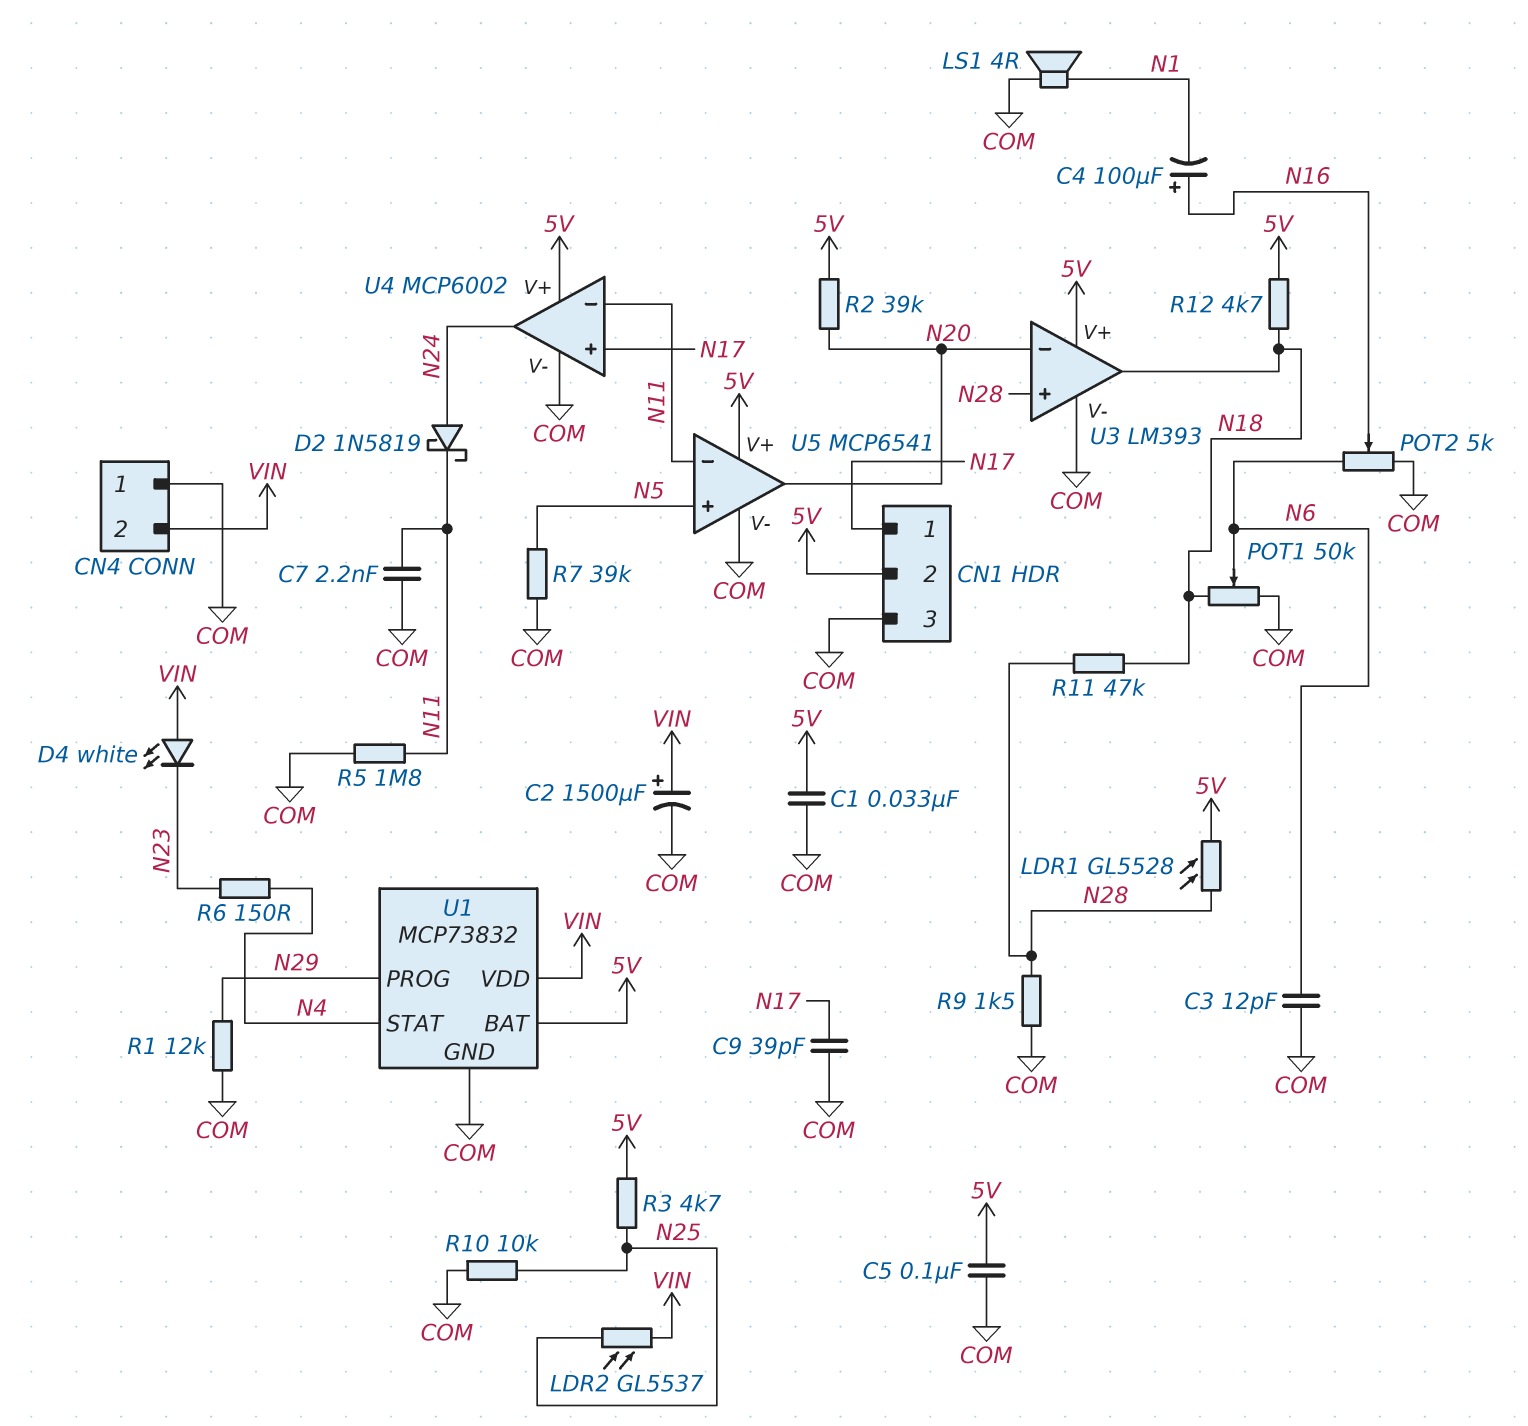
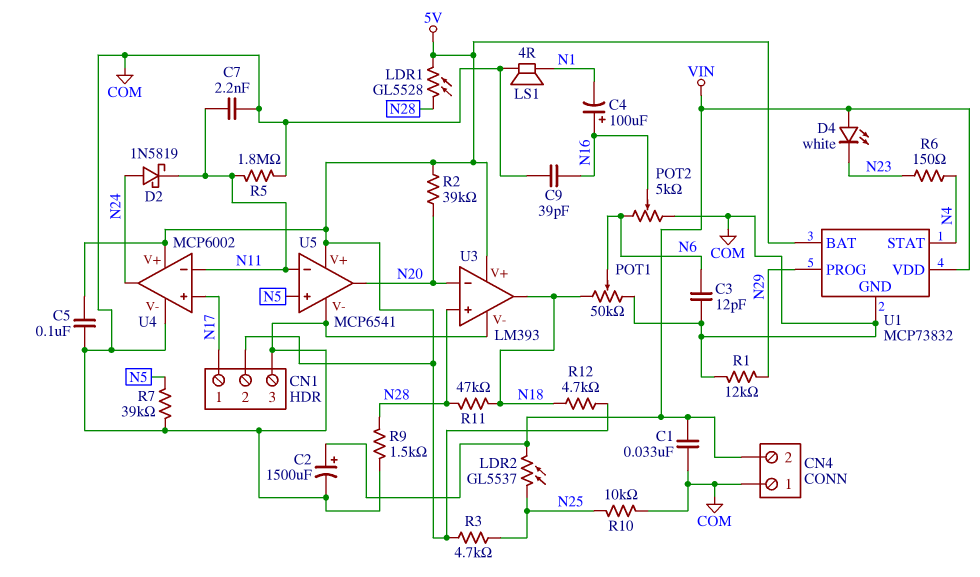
C1: 33nF (5V, COM) -> 33nF (COM, VIN)
C9: 39pF (COM, N17) -> 39pF (COM, N16)

